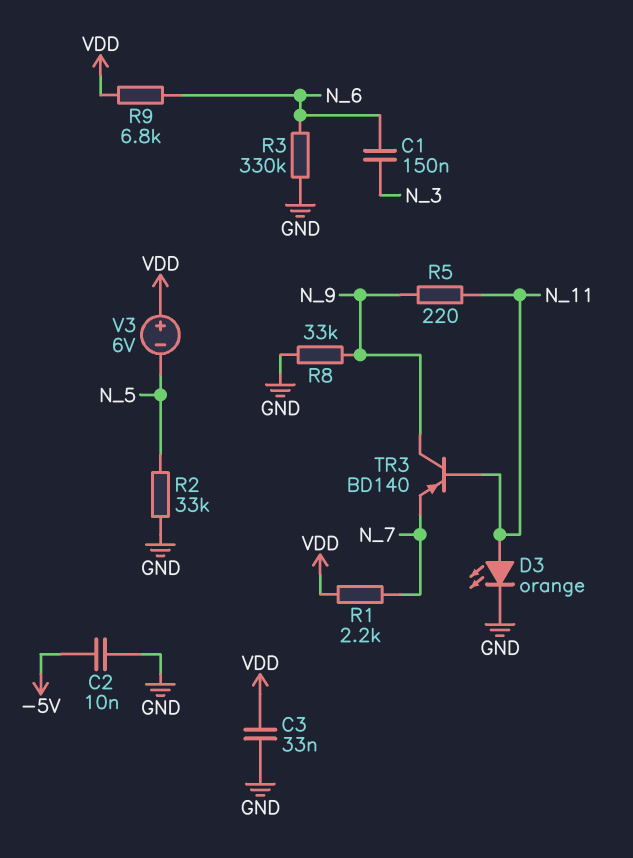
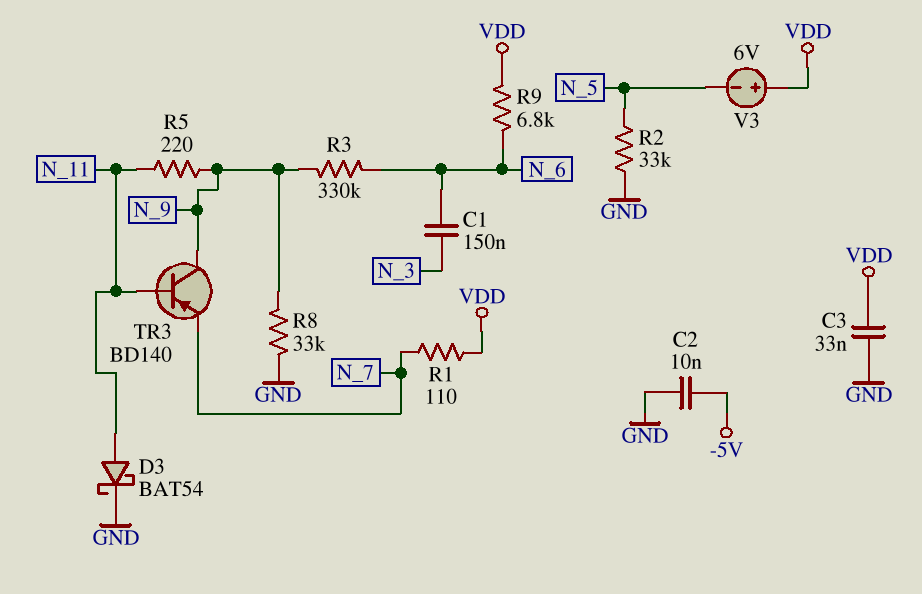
D3: LED orange (A N_11, K GND) -> schottky BAT54 (A N_11, K GND)
R1: 2.2k (N_7, VDD) -> 110 (N_7, VDD)
R3: 330k (GND, N_6) -> 330k (N_6, N_9)

